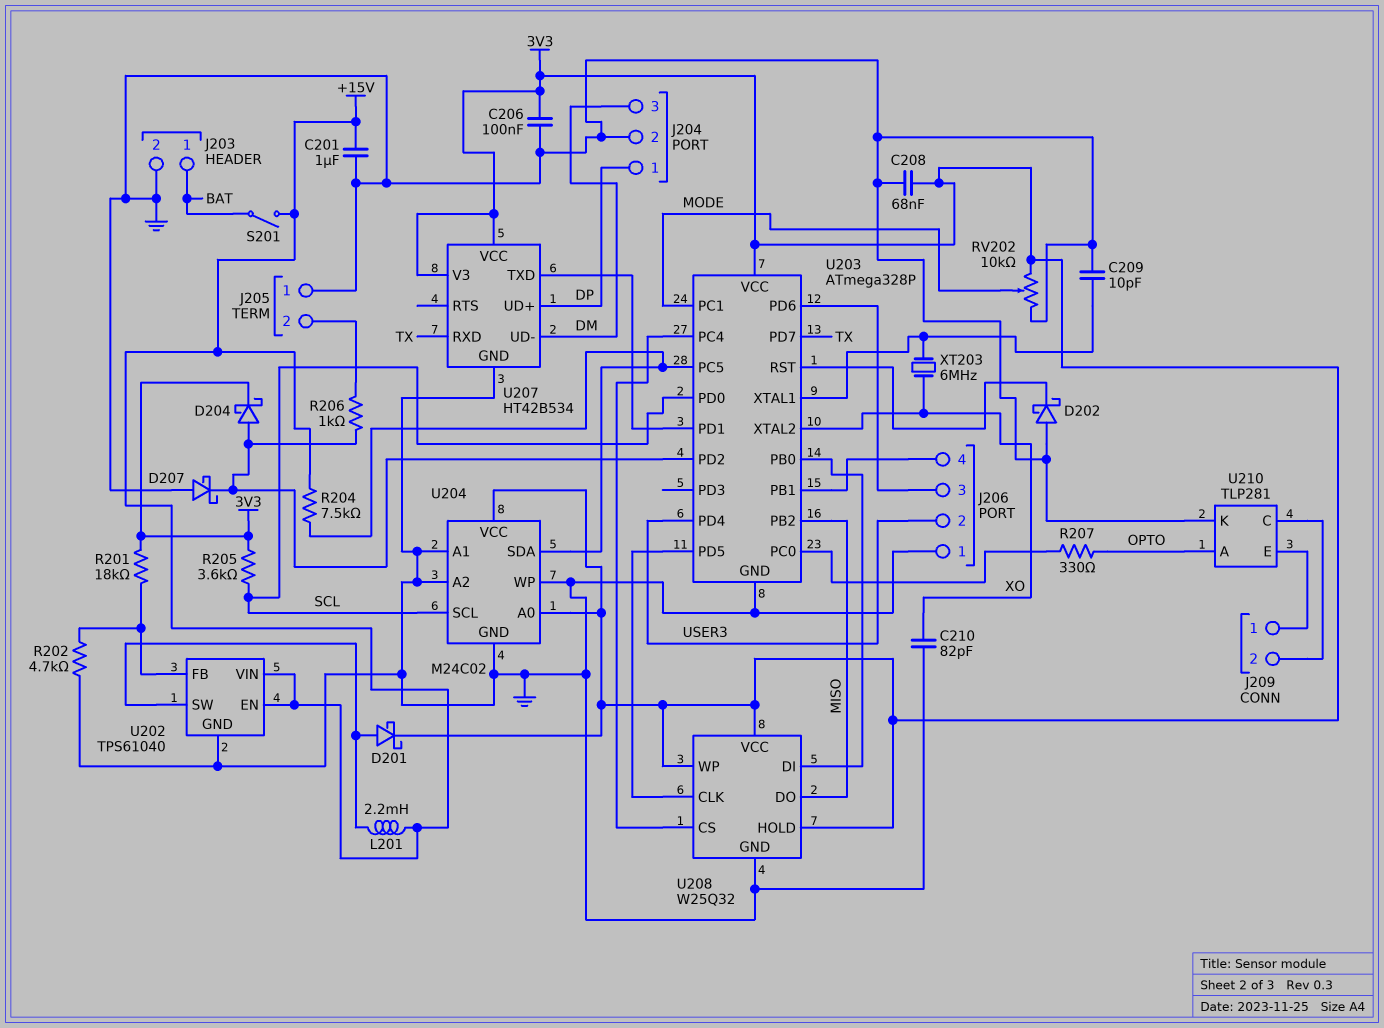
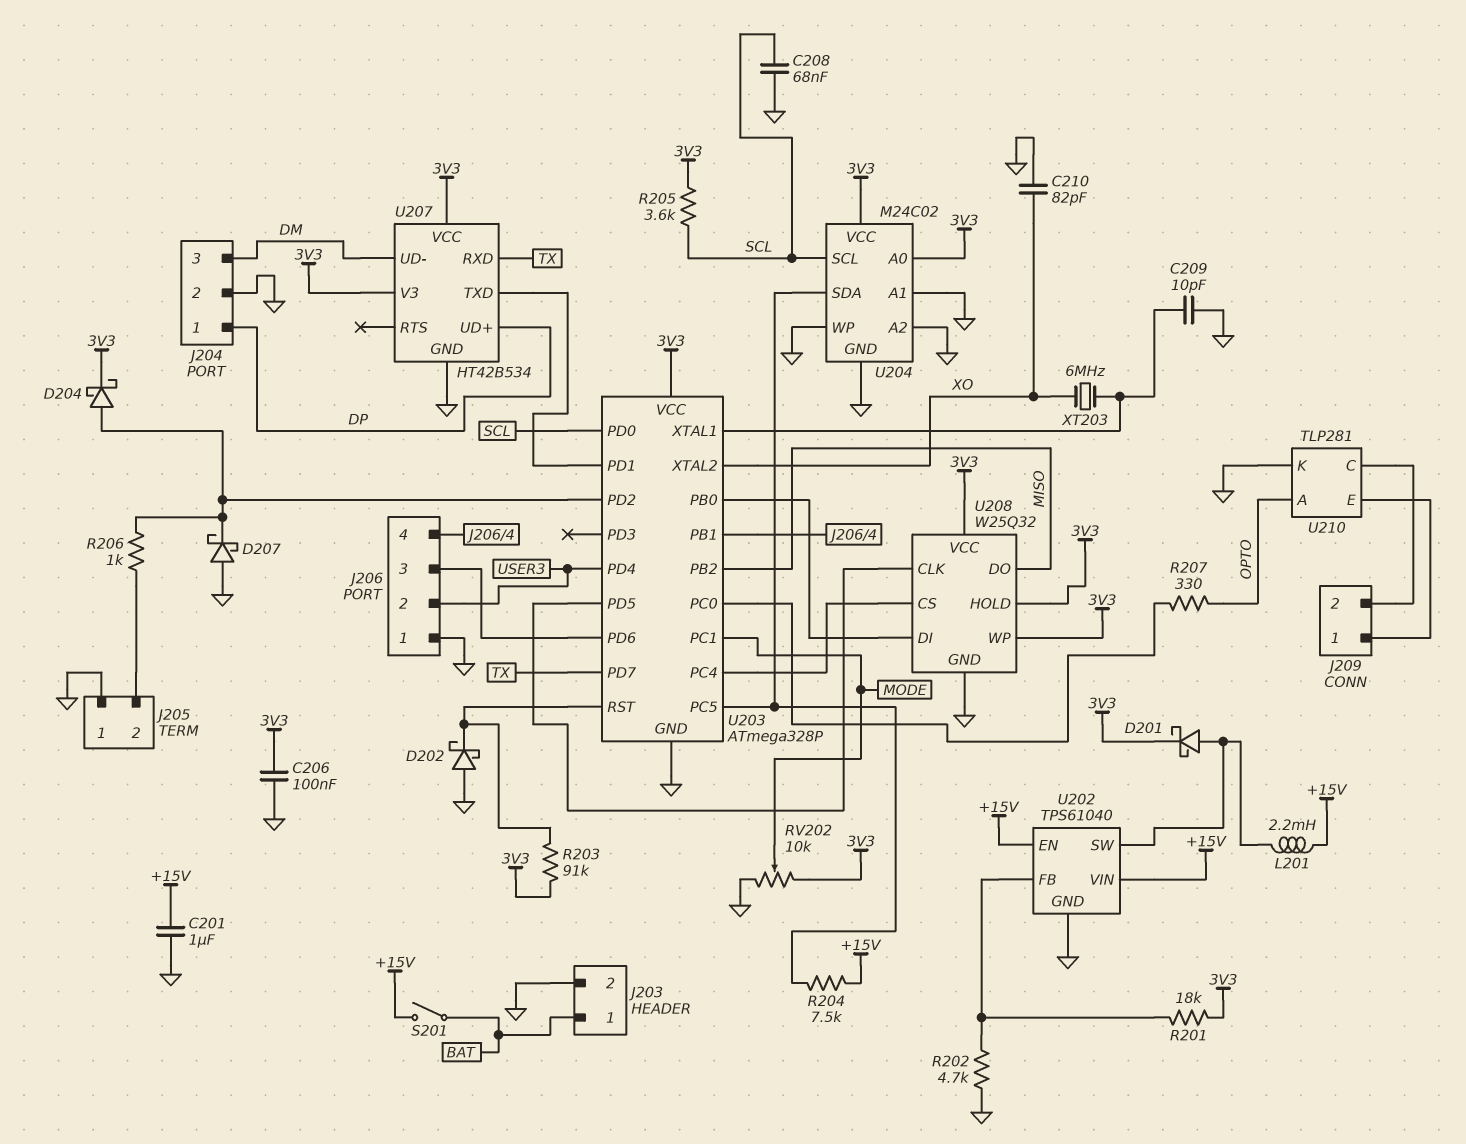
C208: 68nF (3V3, GND) -> 68nF (GND, SCL)
R203: none -> 91k (3V3, U203/RST)

